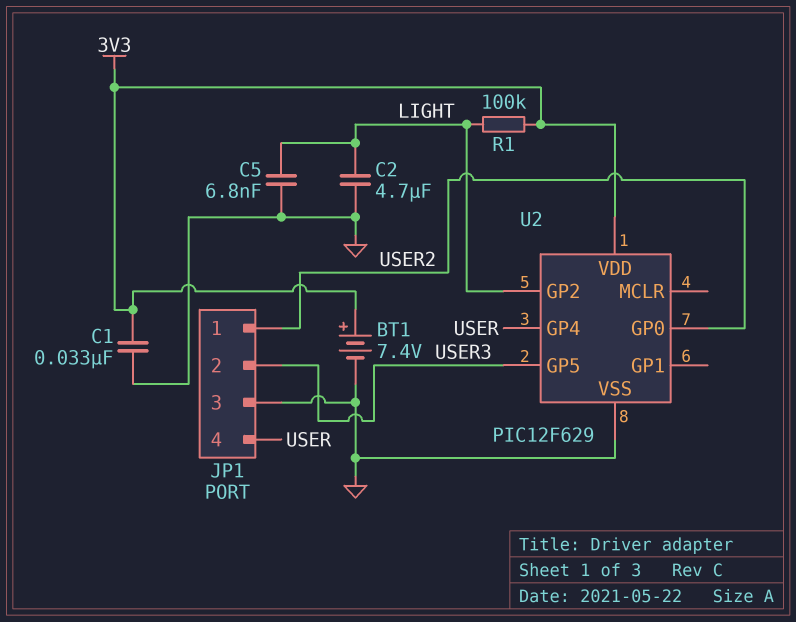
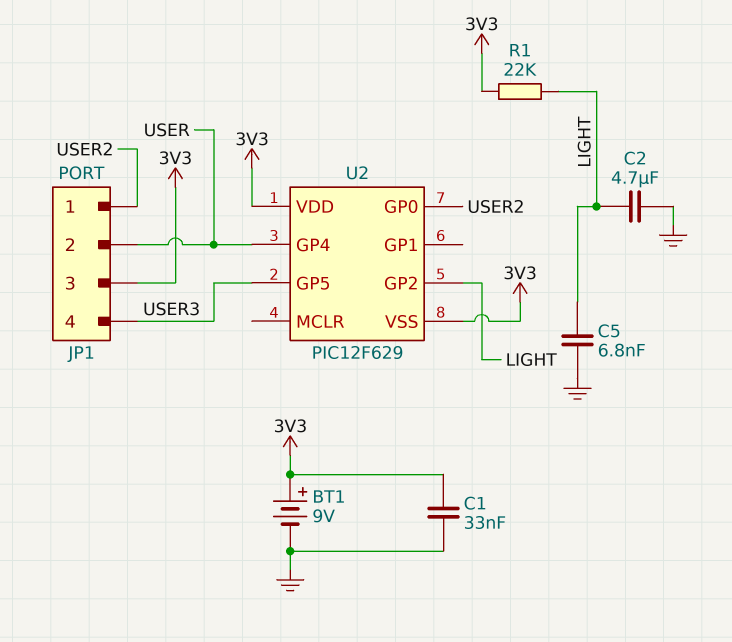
BT1: 7.4V (plus 3V3, minus GND) -> 9V (plus 3V3, minus GND)
JP1 pin 2: USER3 -> USER
JP1 pin 3: GND -> 3V3
JP1 pin 4: USER -> USER3
R1: 100k (3V3, LIGHT) -> 22k (3V3, LIGHT)
U2 pin VSS: GND -> 3V3

